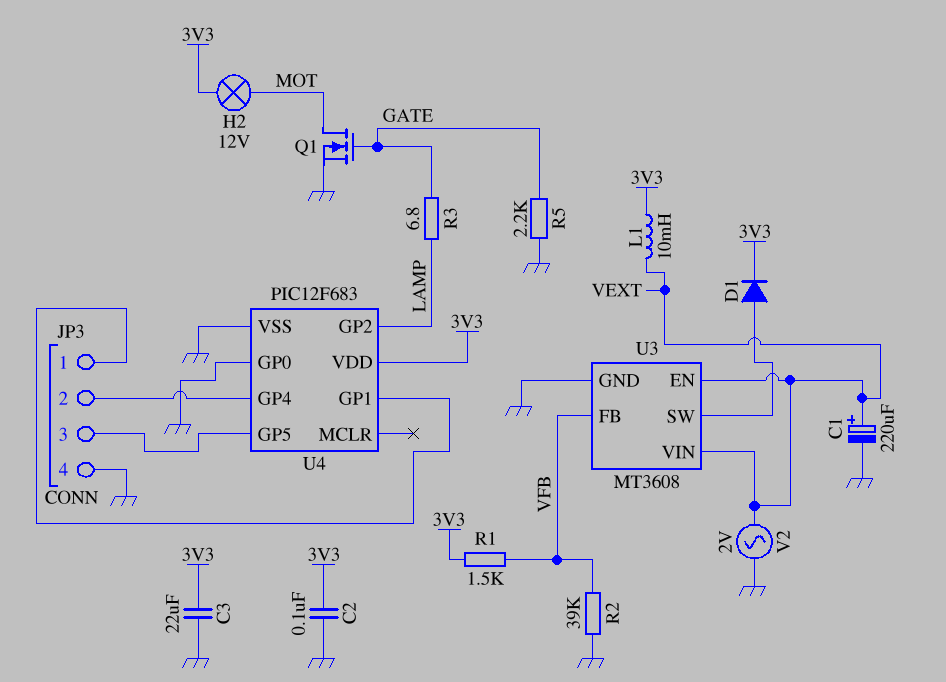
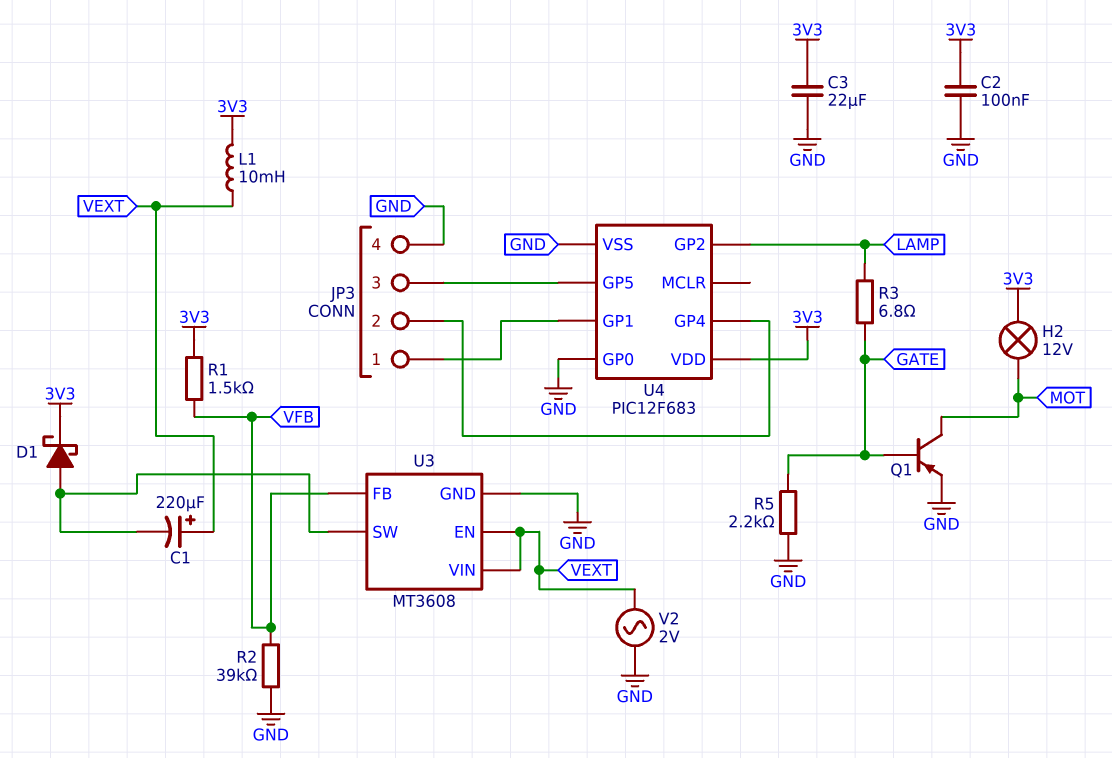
C1: 220uF (plus VEXT, minus GND) -> 220uF (plus VEXT, minus U3/SW)
D1: diode (A U3/SW, K 3V3) -> schottky (A U3/SW, K 3V3)
Q1: NMOS (G GATE, D MOT, S GND) -> PNP (B GATE, C MOT, E GND)

